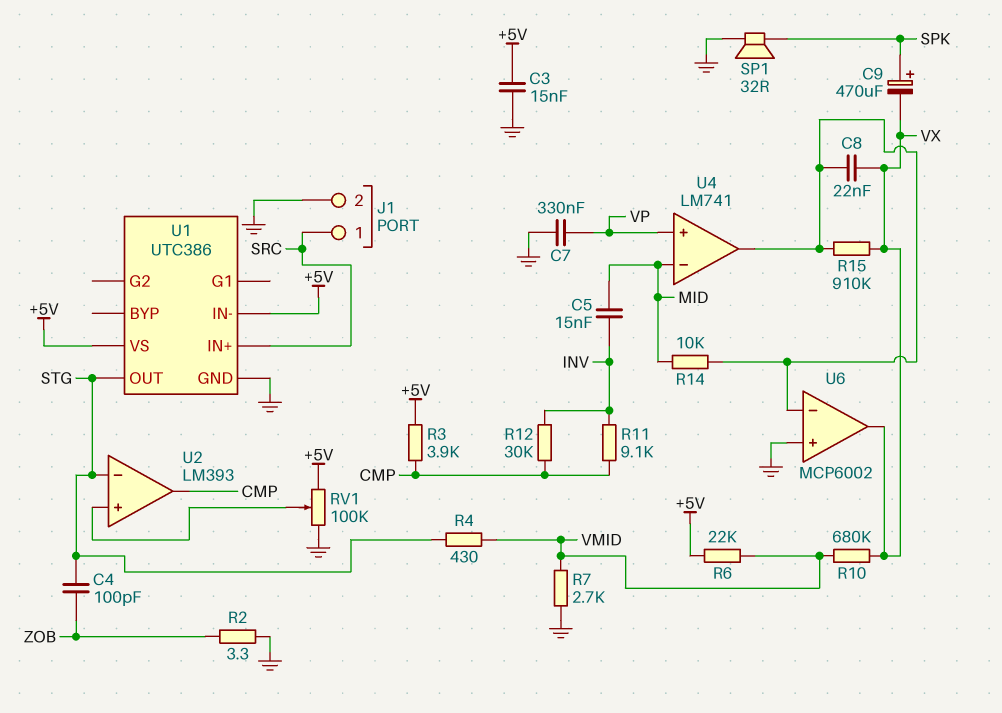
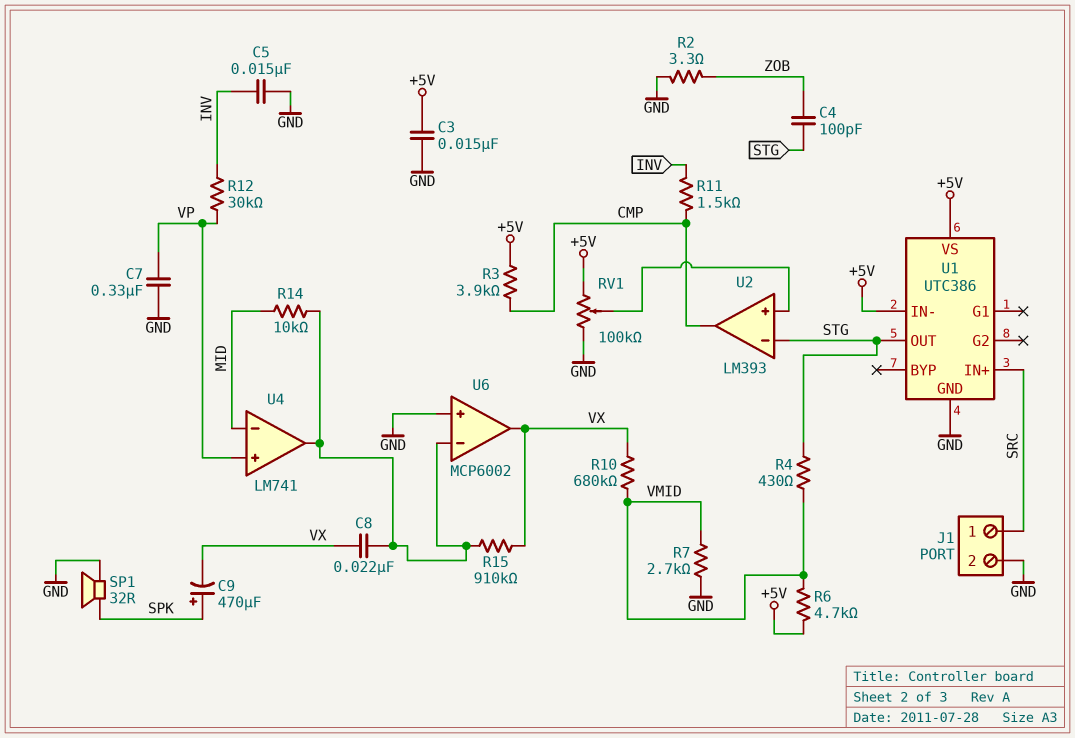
C5: 15nF (INV, MID) -> 15nF (GND, INV)
R6: 22k (+5V, VMID) -> 4.7k (+5V, VMID)
R11: 9.1k (CMP, INV) -> 1.5k (CMP, INV)
R12: 30k (CMP, INV) -> 30k (INV, VP)

